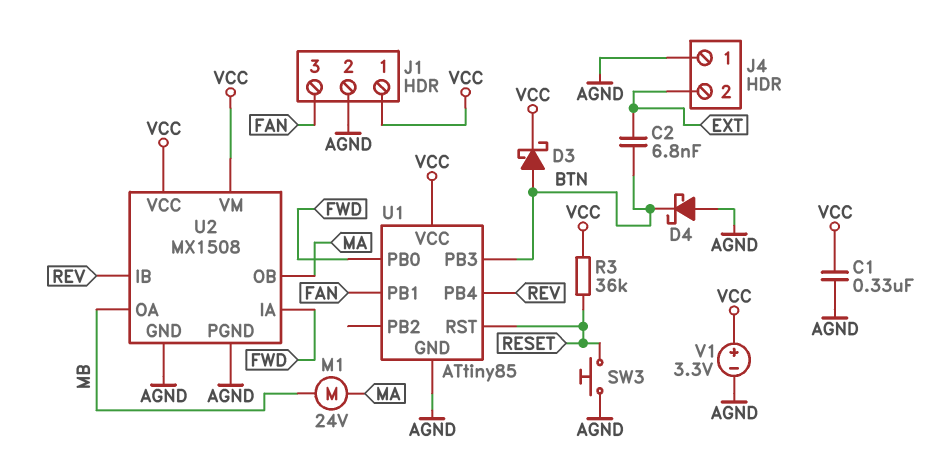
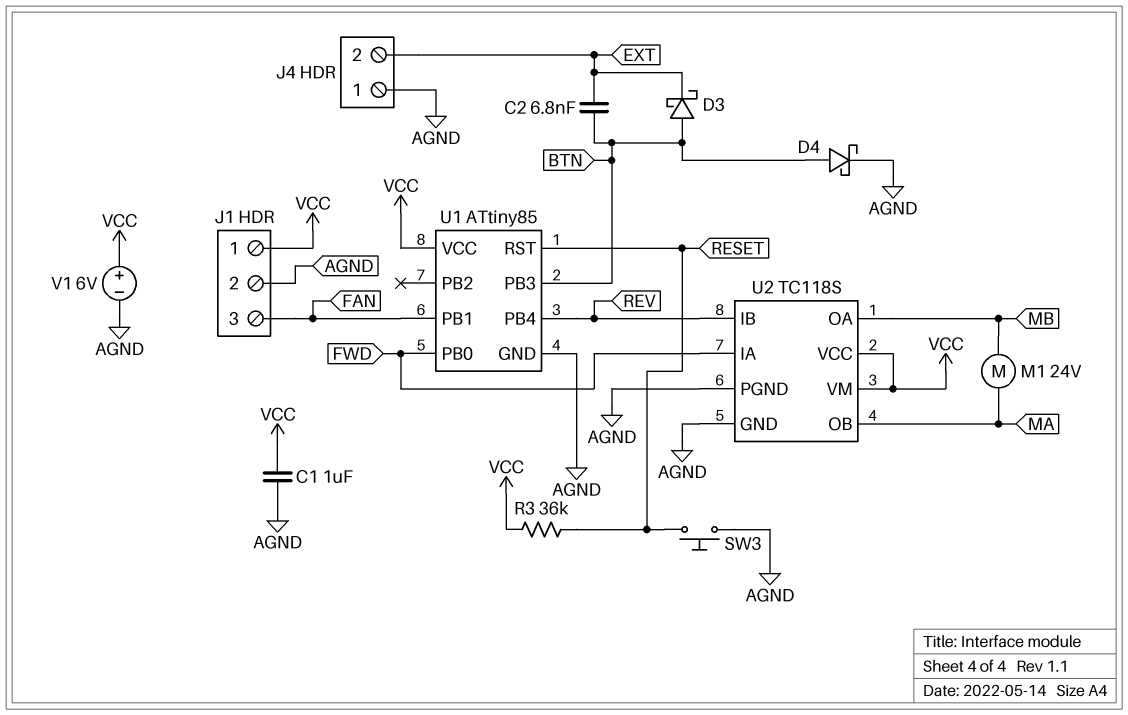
C1: 330nF (AGND, VCC) -> 1uF (AGND, VCC)
D3: schottky (A BTN, K VCC) -> schottky (A BTN, K EXT)
D4: schottky (A AGND, K BTN) -> schottky (A BTN, K AGND)
U2: MX1508 -> TC118S
V1: 3.3V (plus VCC, minus AGND) -> 6V (plus VCC, minus AGND)

